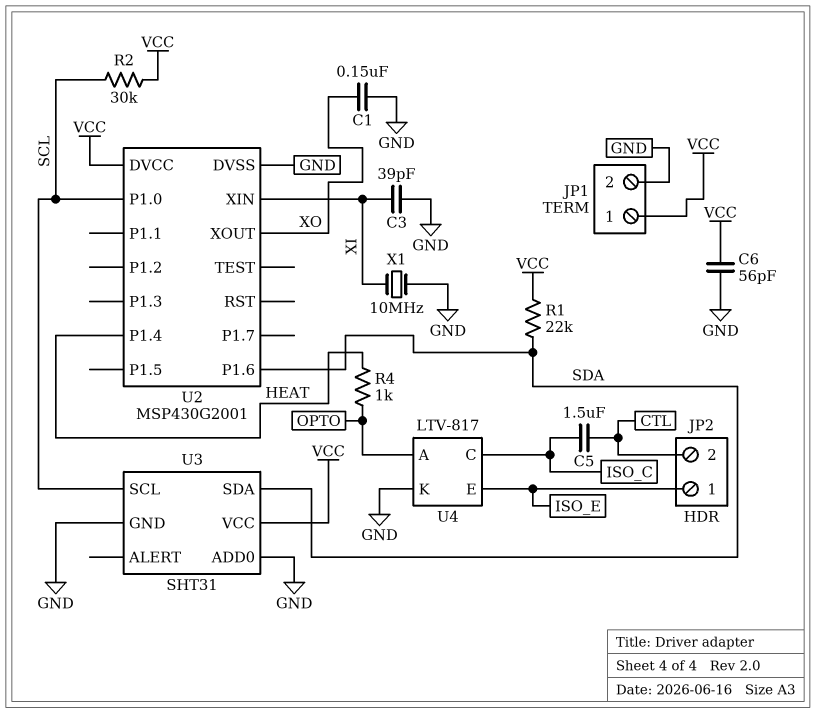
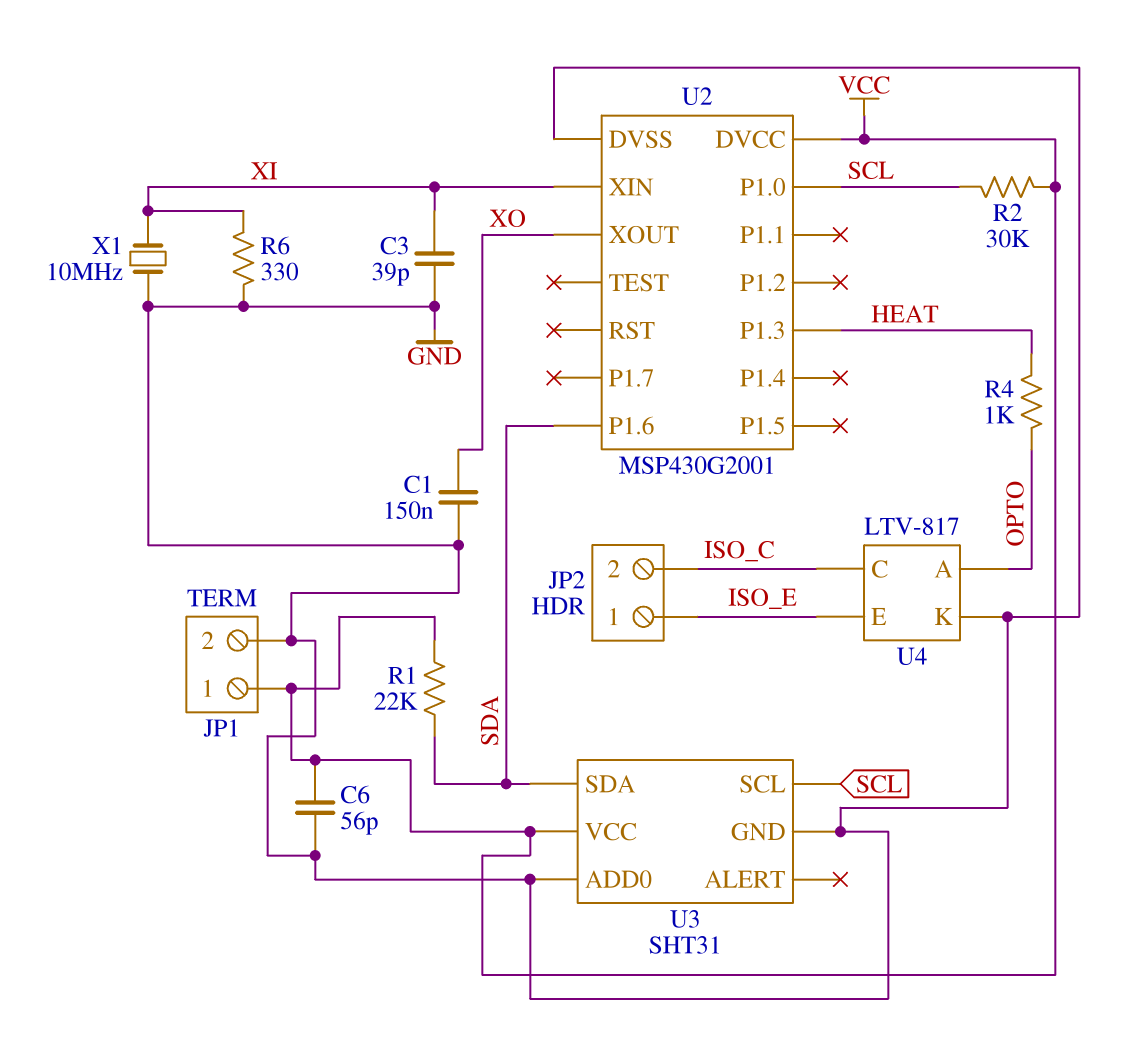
C5: 1.5uF (CTL, ISO_C) -> none
JP2 pin 2: CTL -> ISO_C
R6: none -> 330 (GND, XI)
U2 pin P1.3: none -> HEAT
U2 pin P1.4: HEAT -> none

